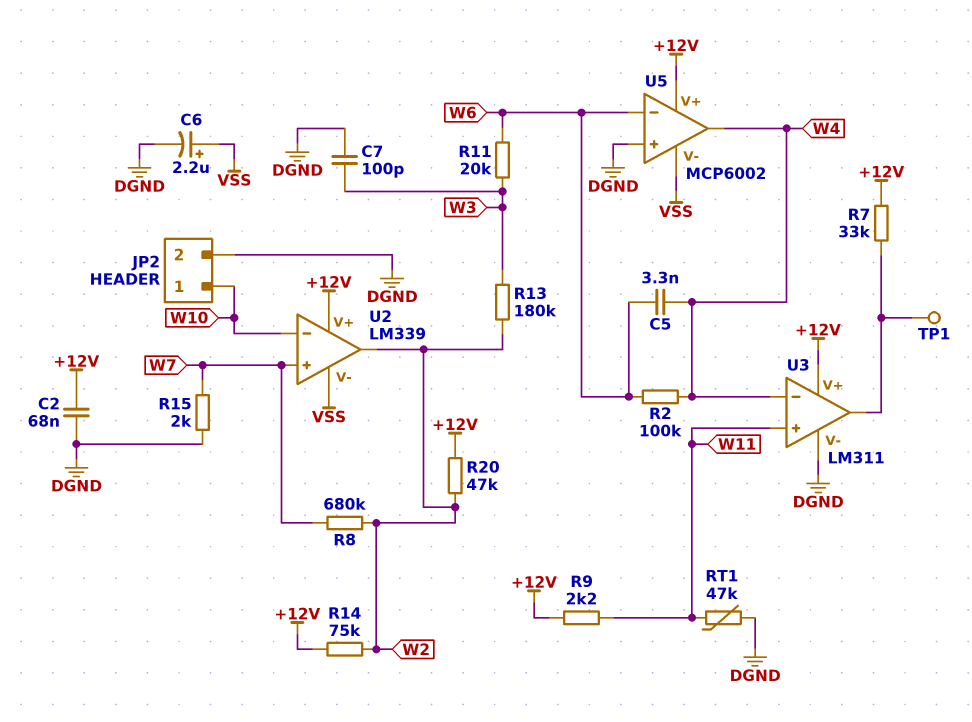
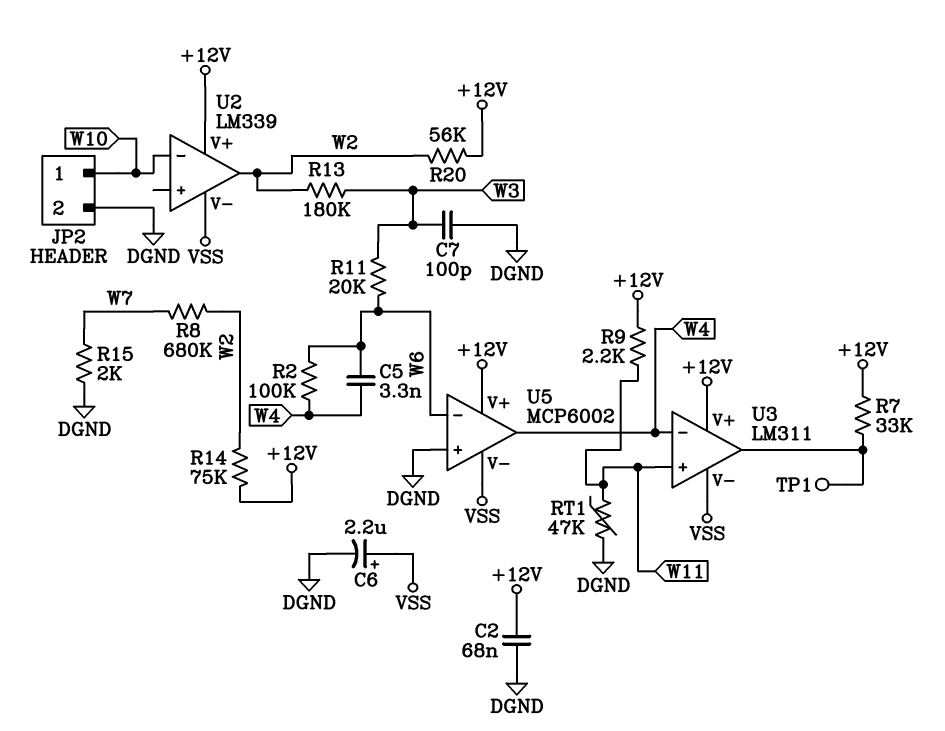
R20: 47k (+12V, W2) -> 56k (+12V, W2)
U2 pin in+: W7 -> none
U3 pin V-: DGND -> VSS

